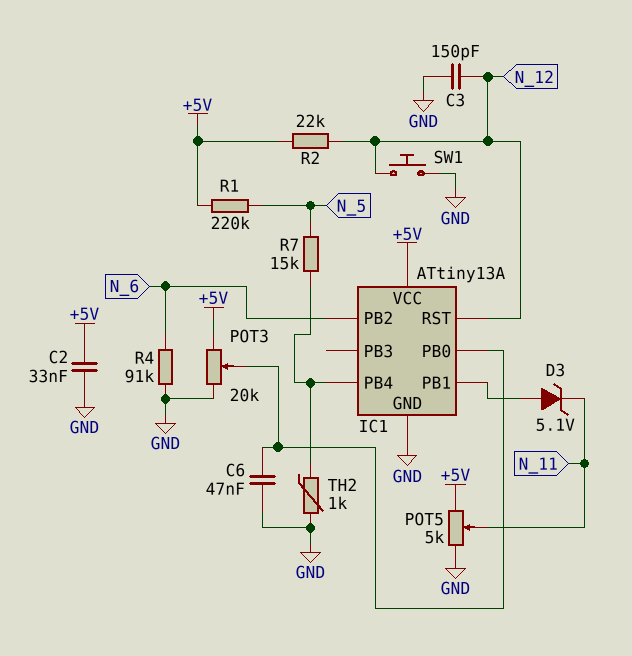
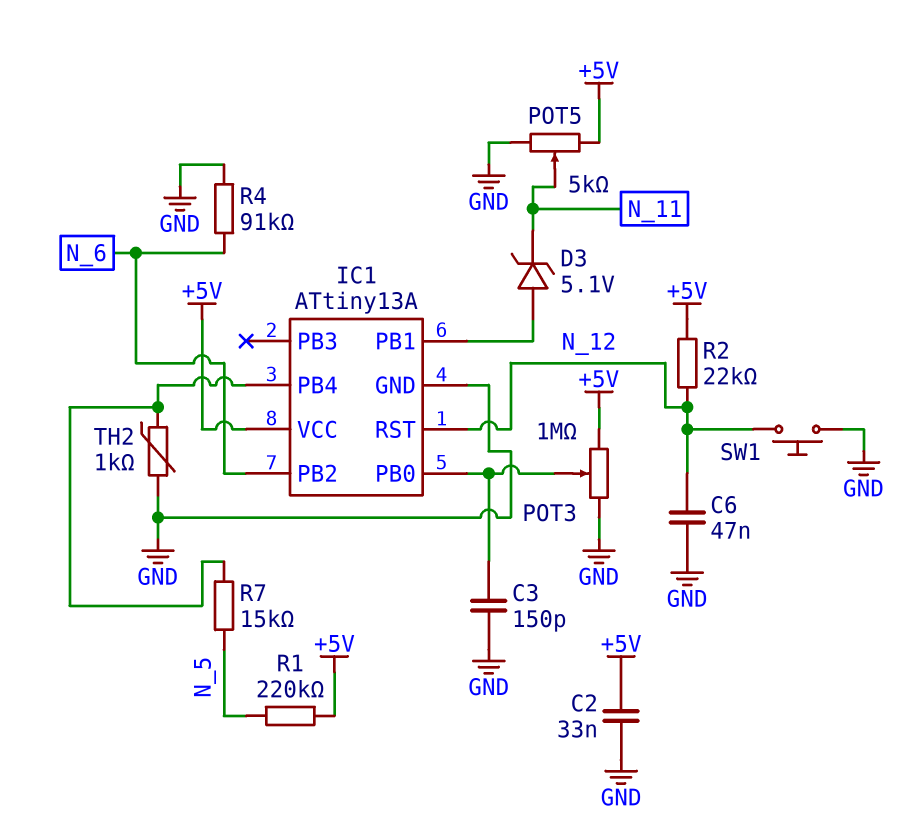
C3: 150pF (GND, N_12) -> 150pF (GND, IC1/PB0)
C6: 47nF (GND, IC1/PB0) -> 47nF (GND, N_12)
POT3: 20k (+5V, GND, wiper IC1/PB0) -> 1M (+5V, GND, wiper IC1/PB0)

